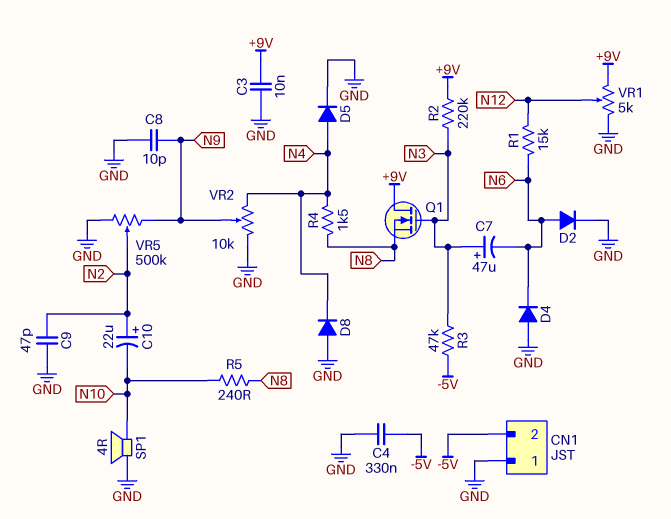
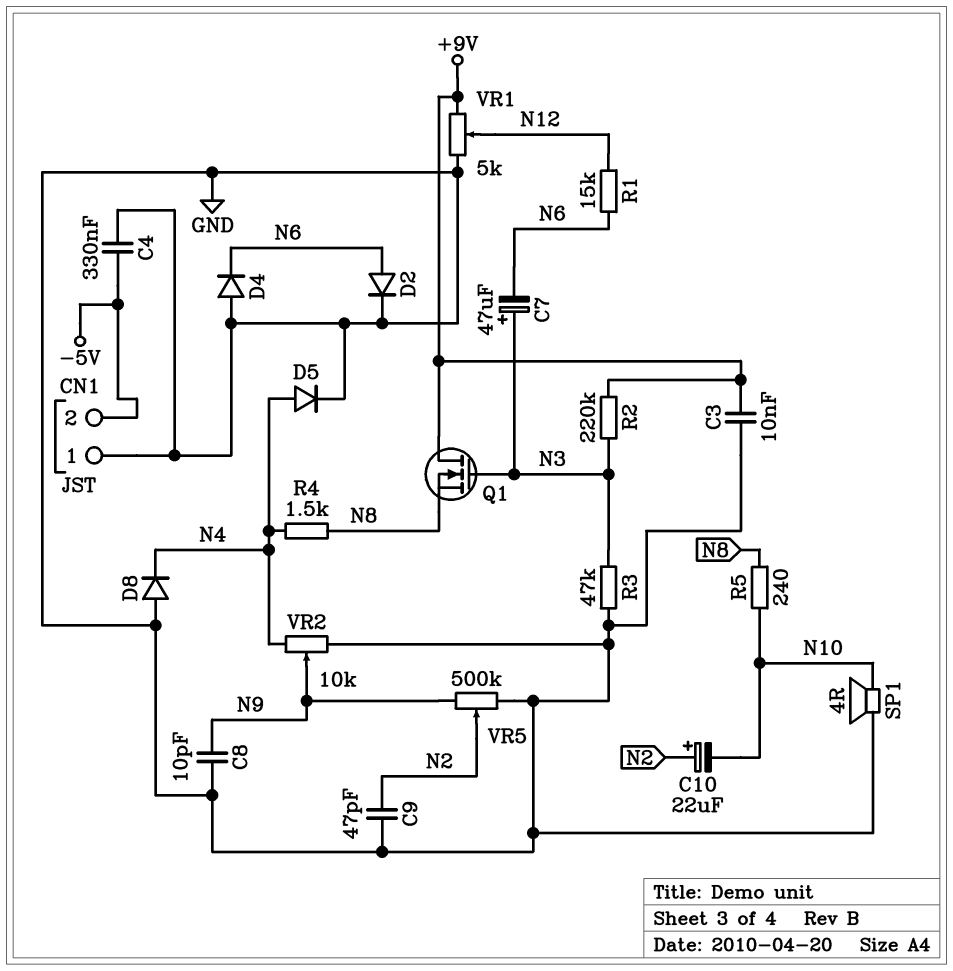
R3: 47k (-5V, N3) -> 47k (GND, N3)

